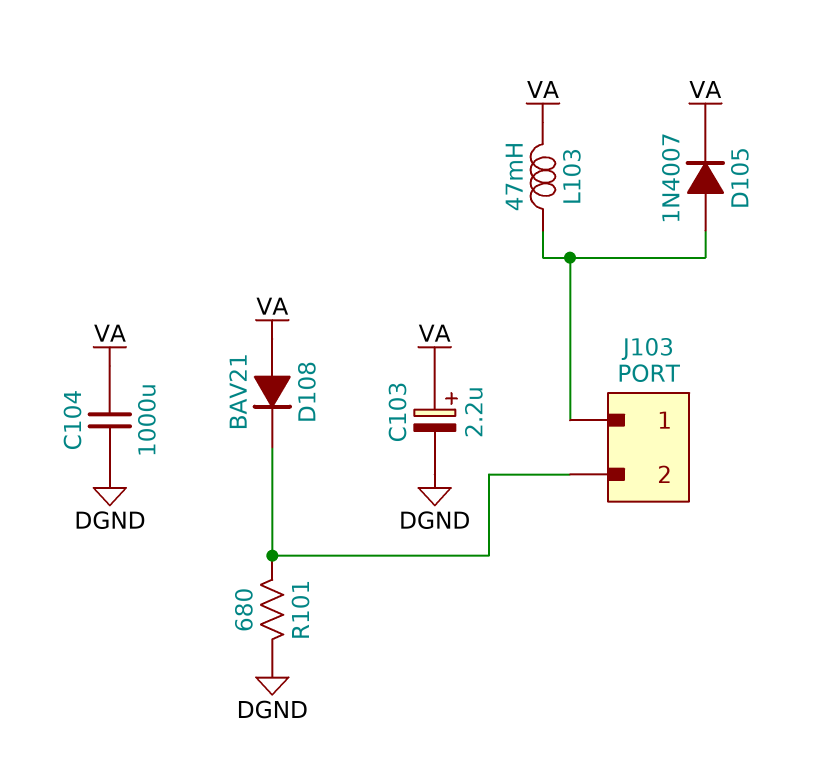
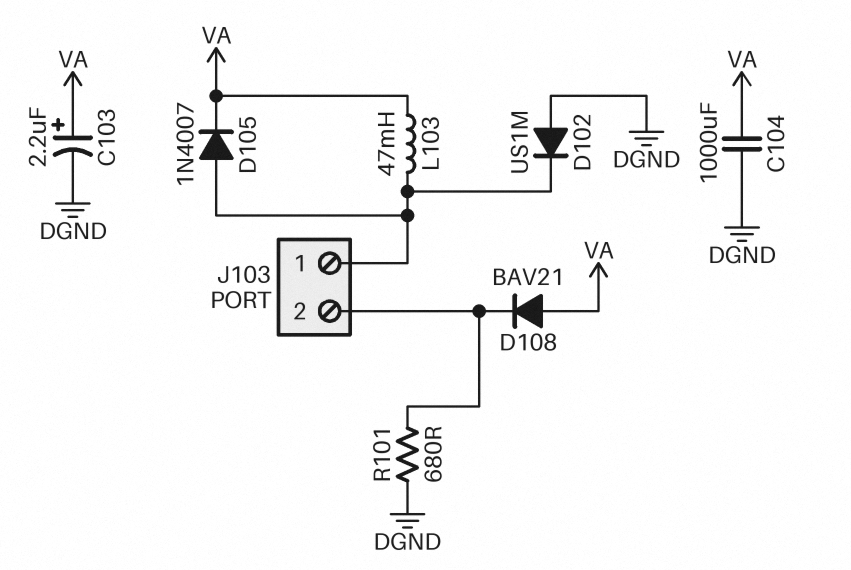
D102: none -> diode US1M (A DGND, K J103/1)

